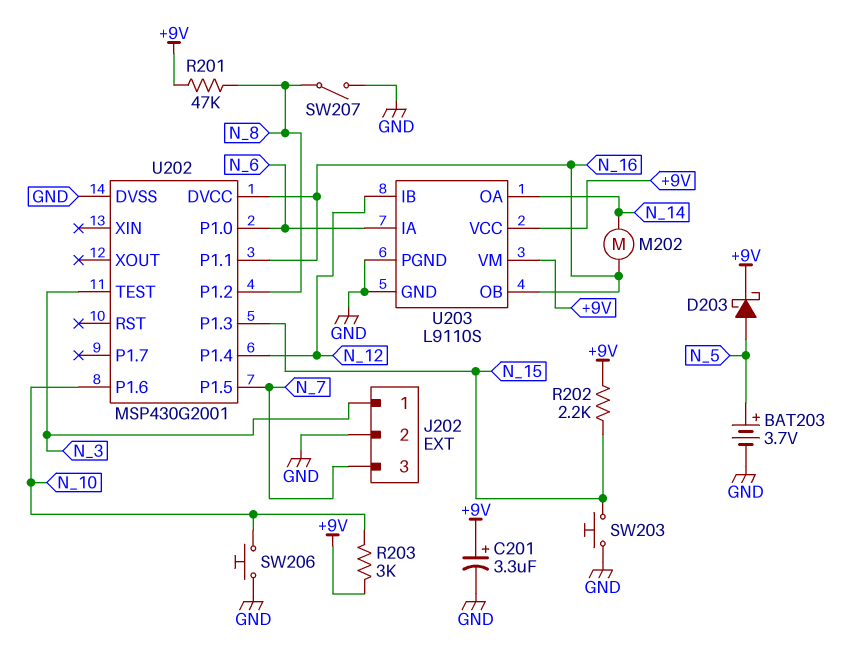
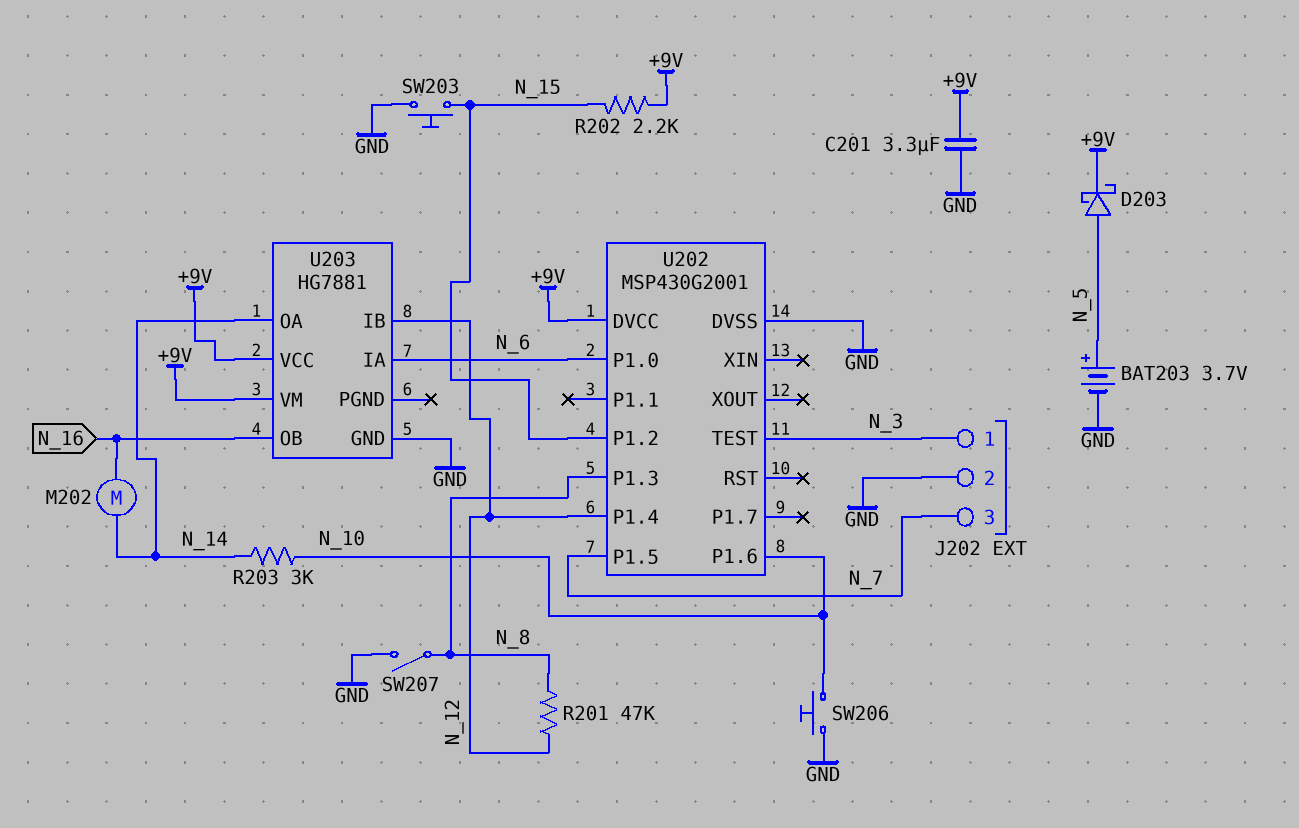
C201: 3.3uF (plus +9V, minus GND) -> 3.3uF (+9V, GND)
R201: 47k (+9V, N_8) -> 47k (N_8, N_12)
R203: 3k (+9V, N_10) -> 3k (N_10, N_14)
U202 pin DVCC: N_16 -> +9V
U202 pin P1.1: N_16 -> none
U202 pin P1.2: N_8 -> N_15
U202 pin P1.3: N_15 -> N_8
U203: L9110S -> HG7881
U203 pin PGND: GND -> none

